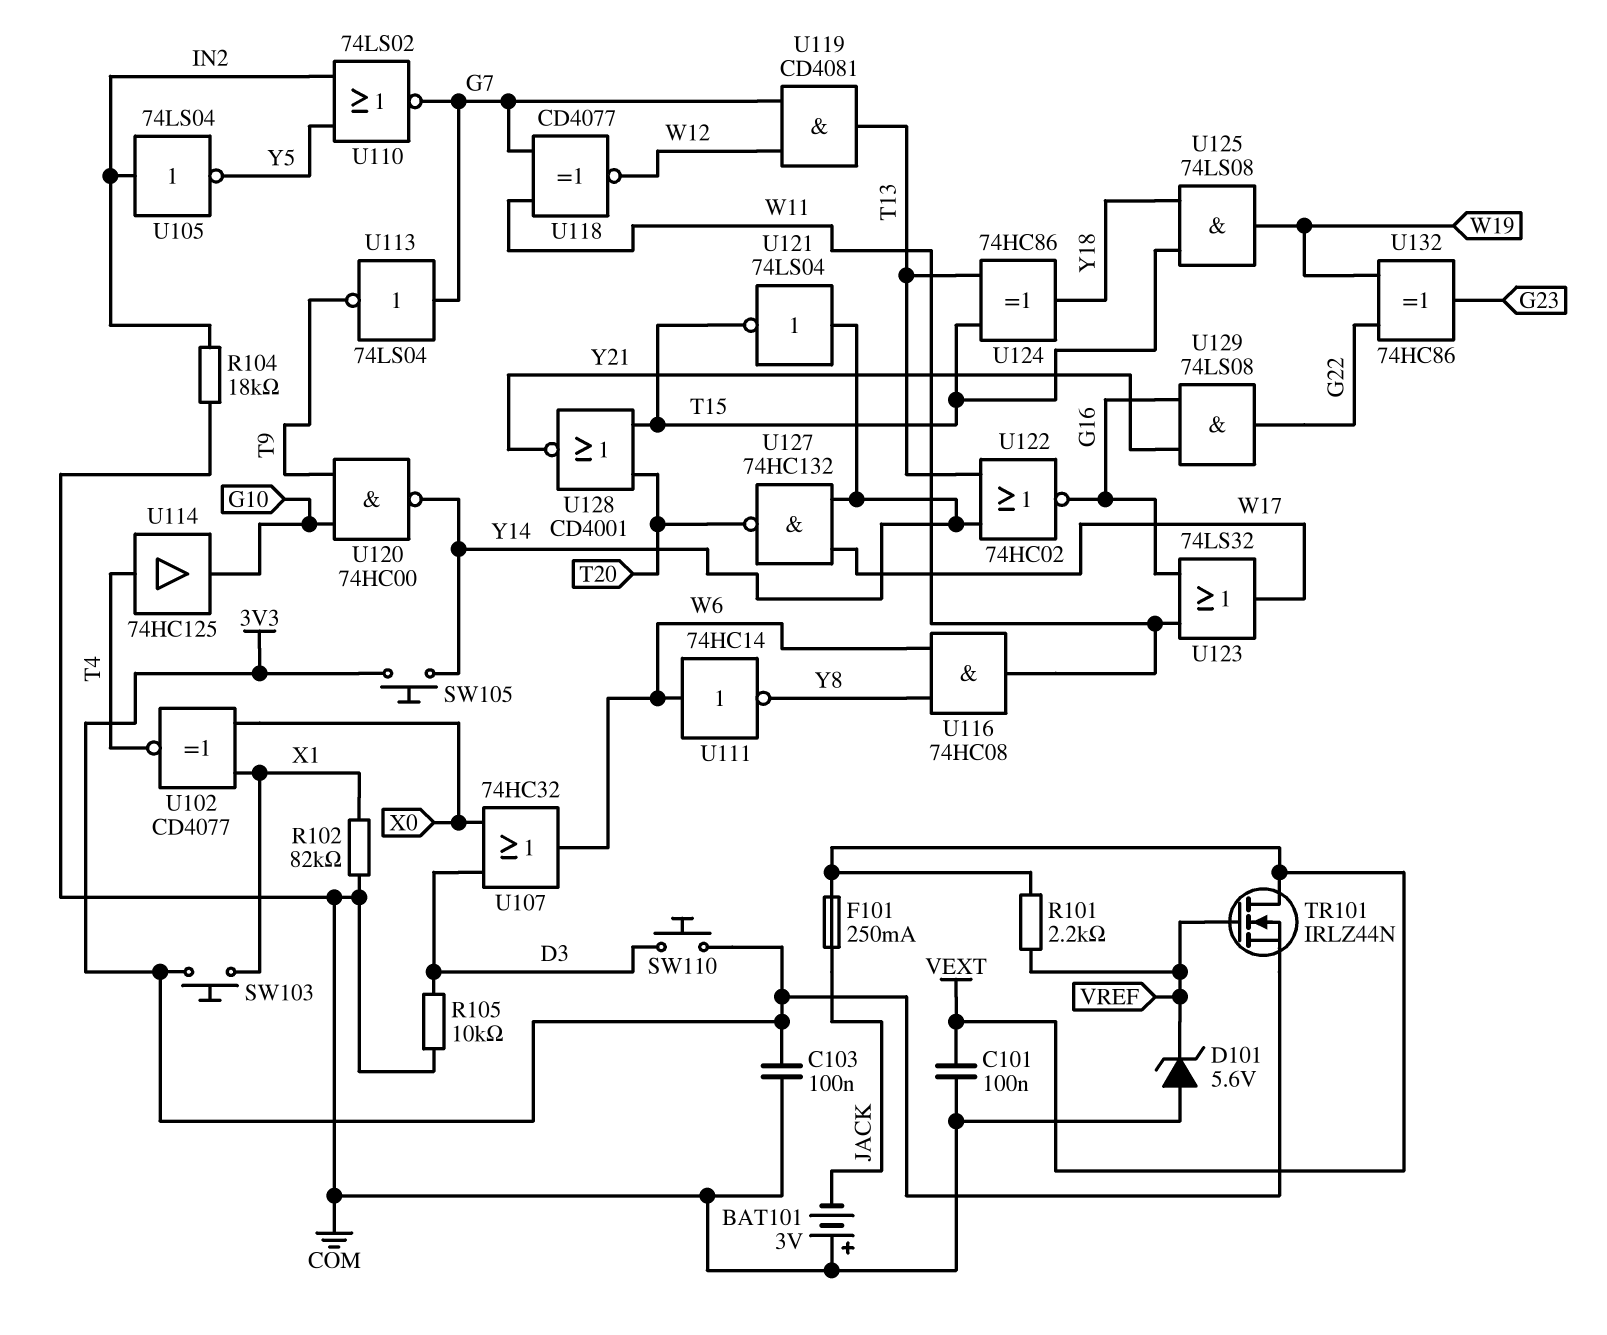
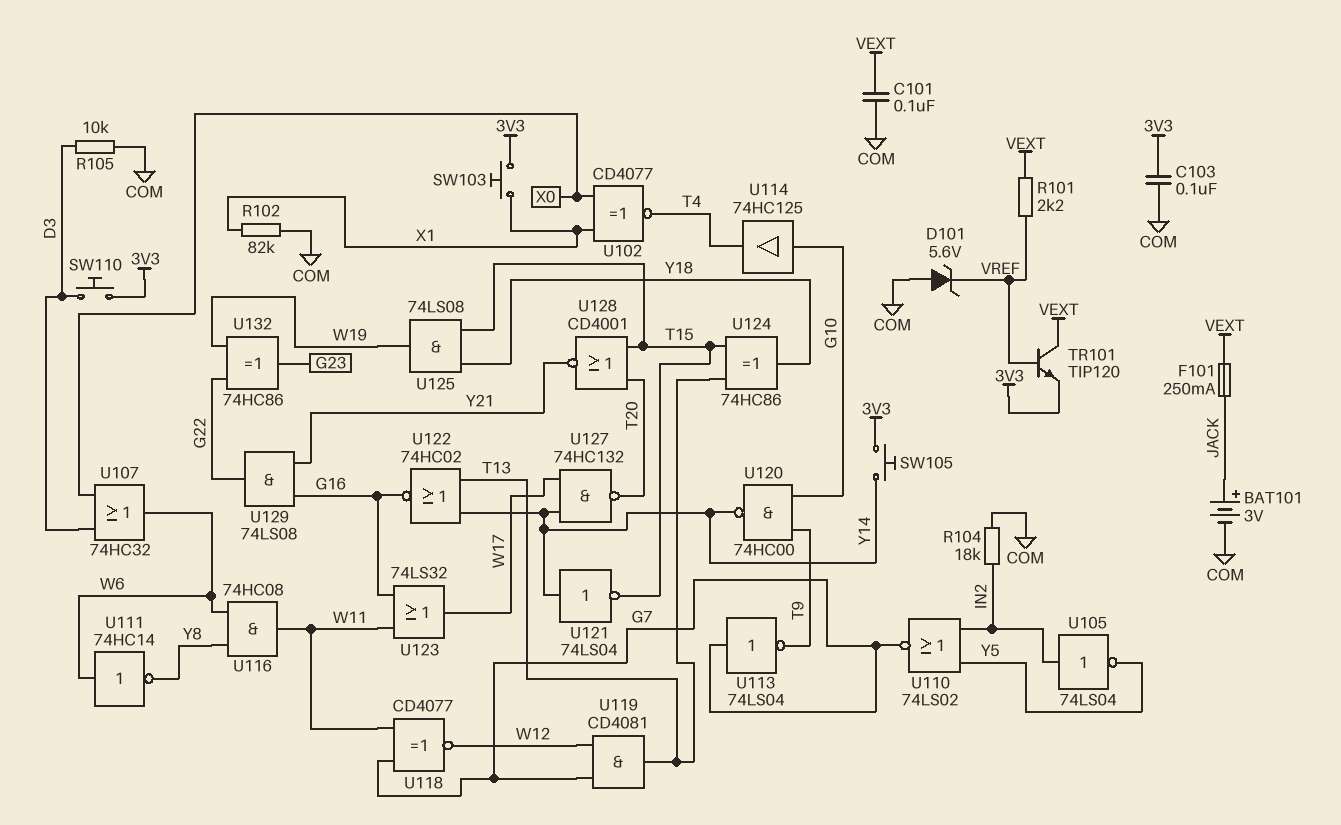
BAT101: 3V (plus COM, minus JACK) -> 3V (plus JACK, minus COM)
TR101: NMOS IRLZ44N (G VREF, D VEXT, S 3V3) -> NPN TIP120 (B VREF, C VEXT, E 3V3)
U114: buffer 74HC125 (in T4, out G10) -> buffer 74HC125 (in G10, out T4)

